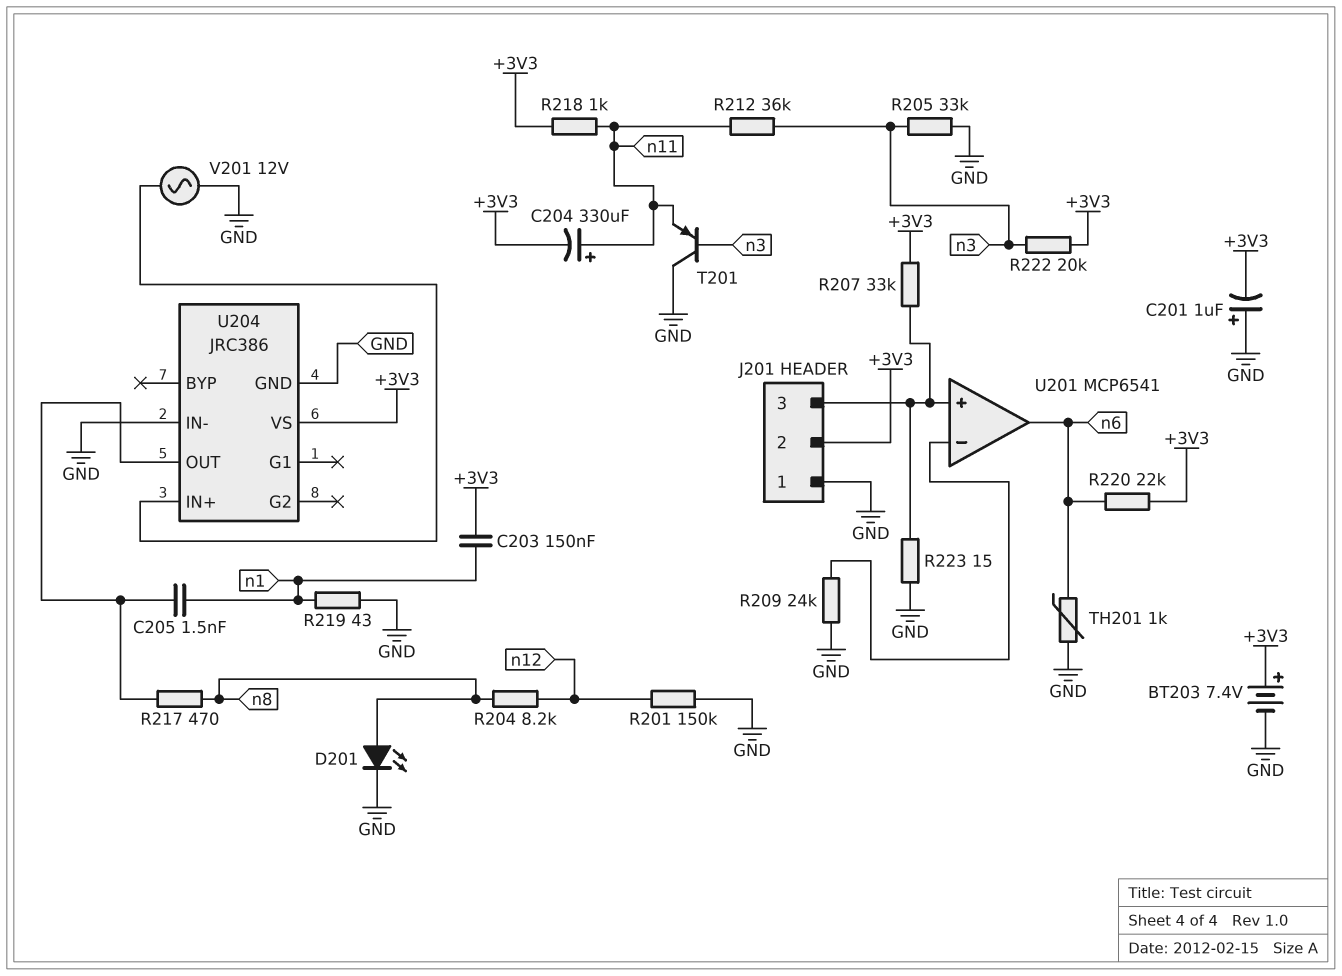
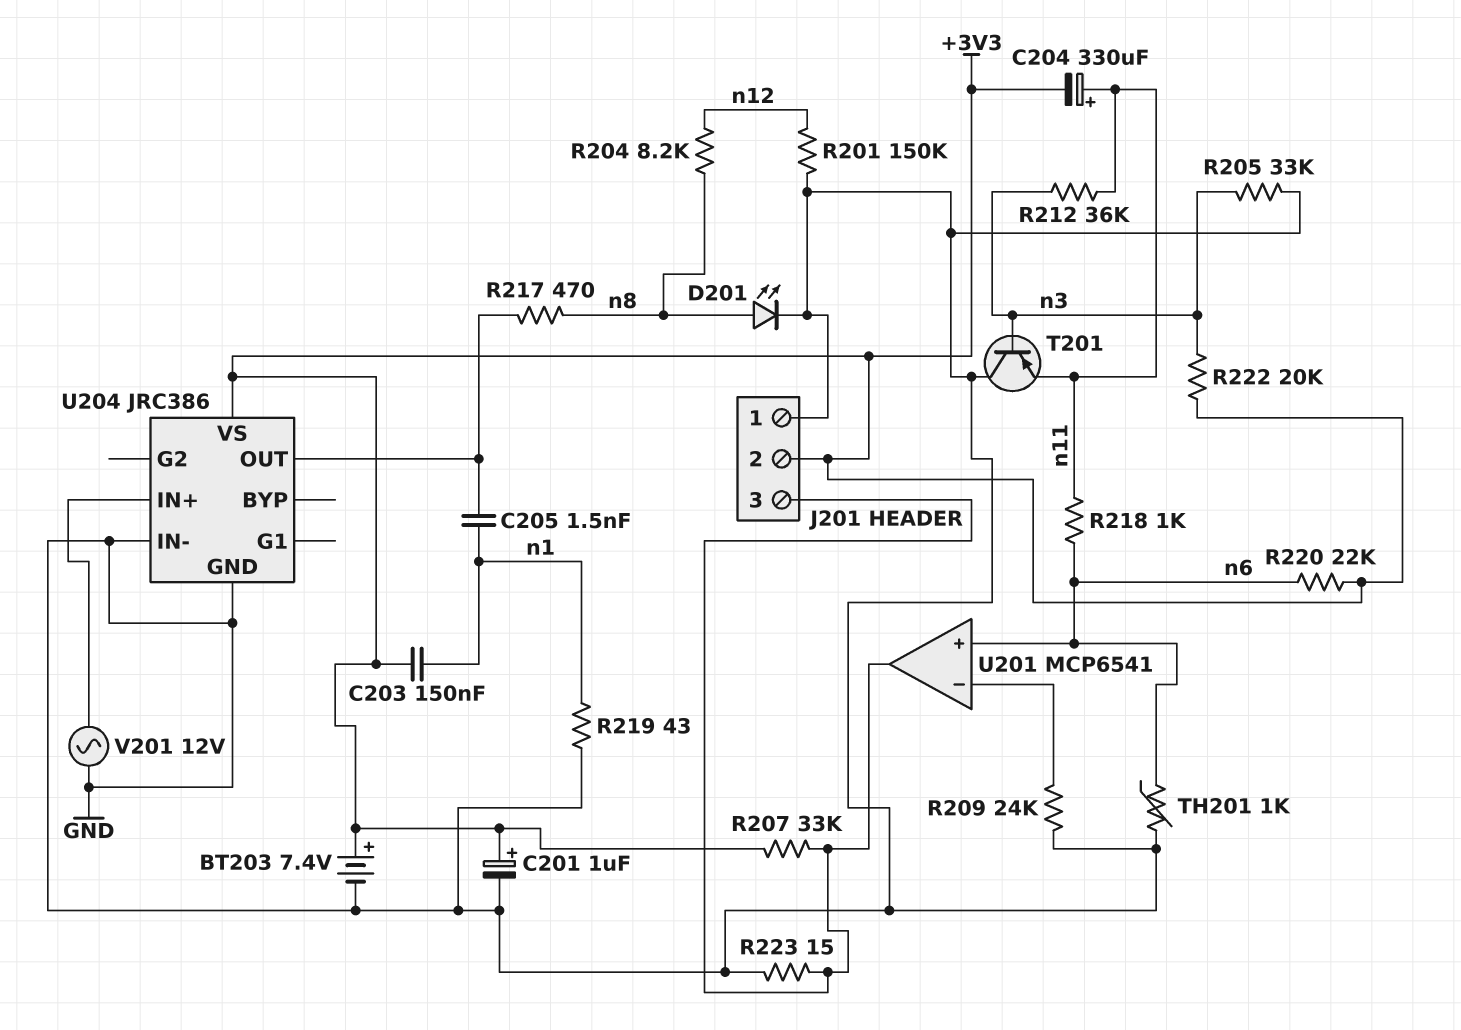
C201: 1uF (plus GND, minus +3V3) -> 1uF (plus +3V3, minus GND)
R218: 1k (+3V3, n11) -> 1k (n6, n11)
U201 pin in+: J201/3 -> n6
U201 pin out: n6 -> J201/3

